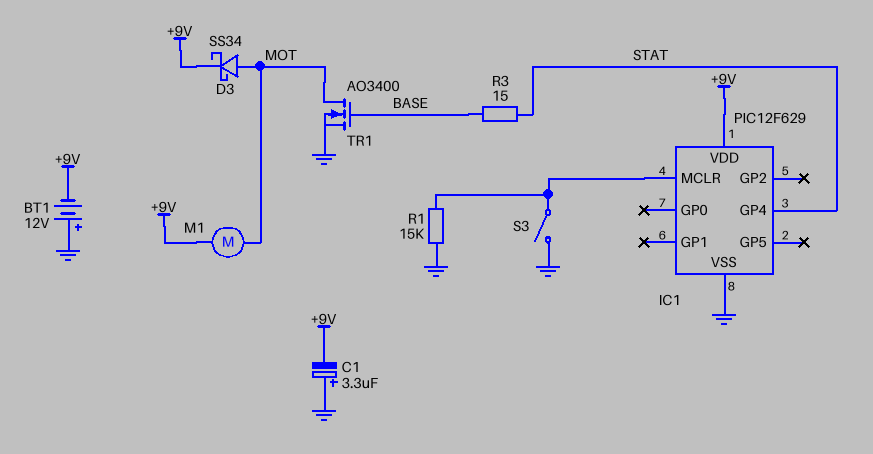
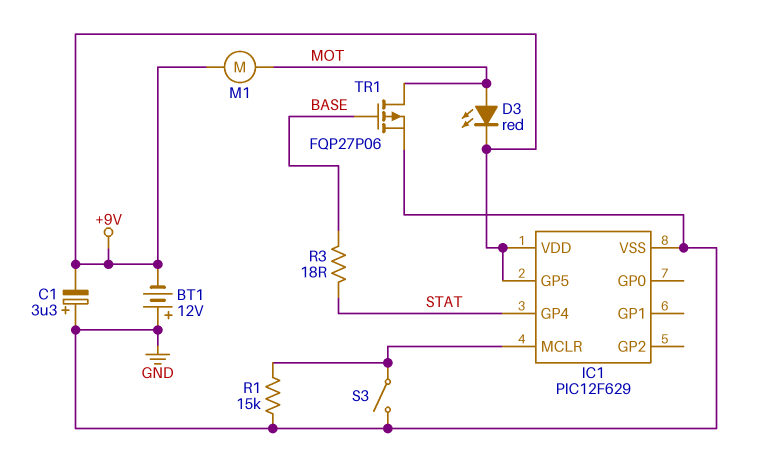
D3: schottky SS34 (A MOT, K +9V) -> LED red (A MOT, K +9V)
IC1 pin GP5: none -> +9V
R3: 15 (BASE, STAT) -> 18 (BASE, STAT)
TR1: NMOS AO3400 (G BASE, D MOT, S GND) -> PMOS FQP27P06 (G BASE, D MOT, S GND)

